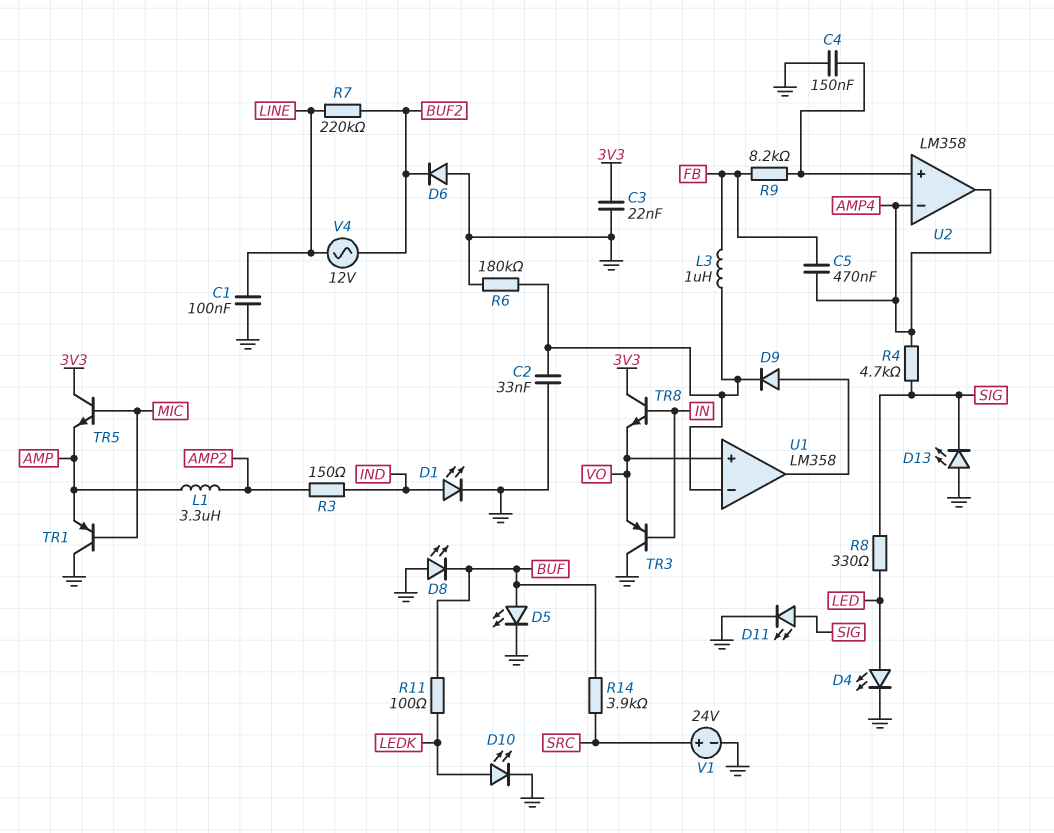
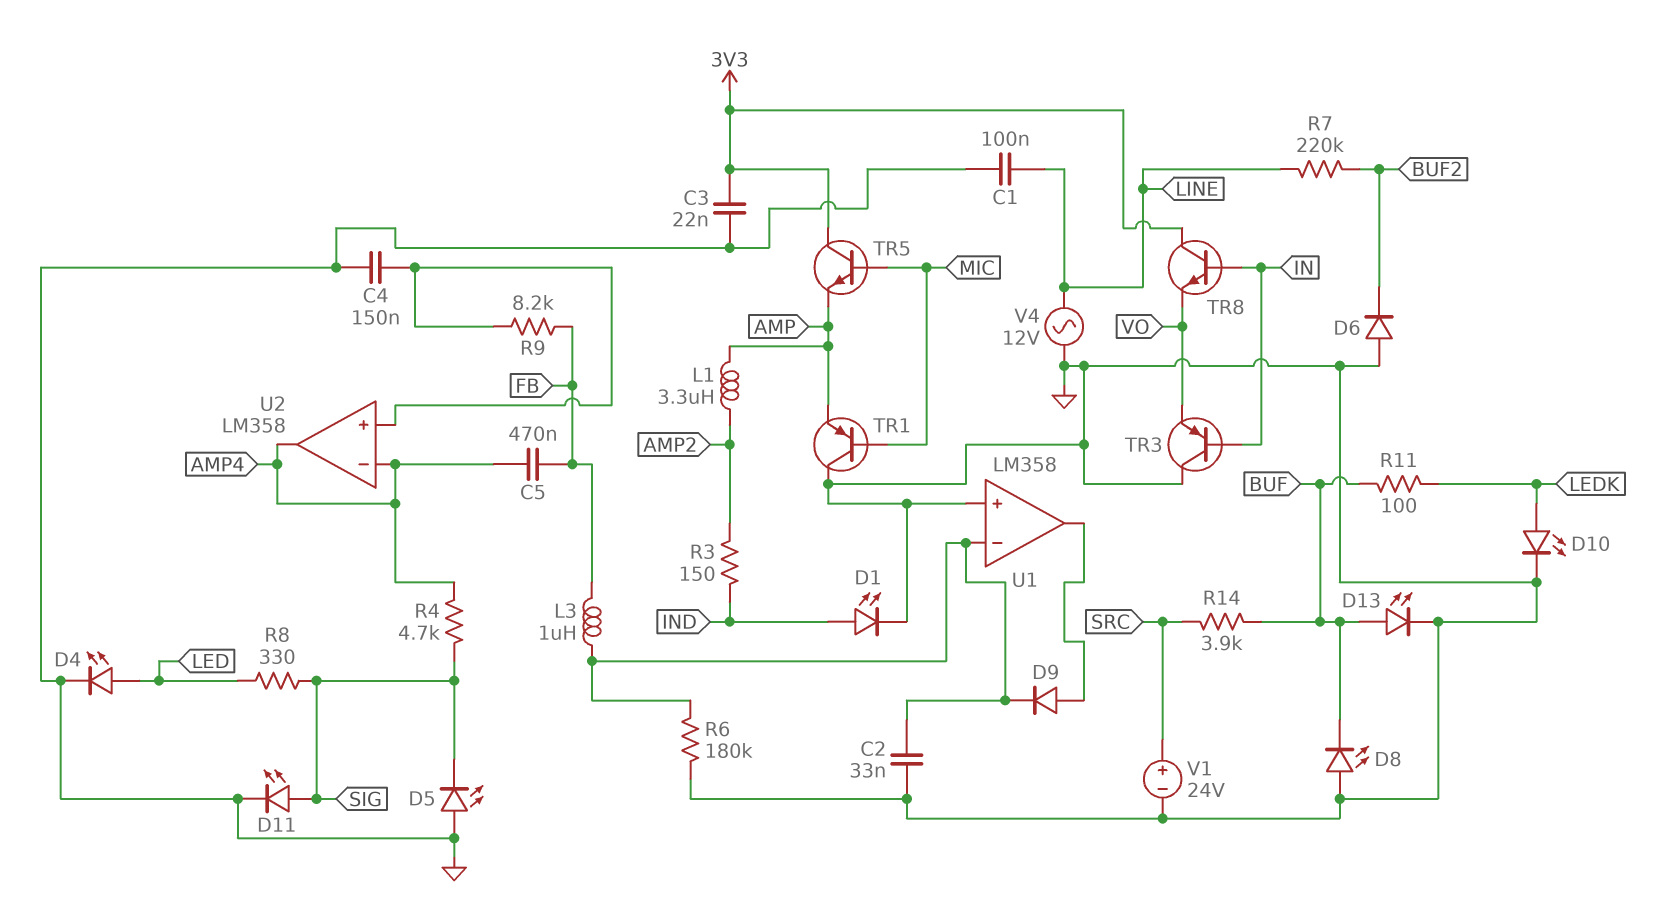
D5: LED (A BUF, K GND) -> LED (A GND, K SIG)
D13: LED (A GND, K SIG) -> LED (A BUF, K GND)
U1 pin in+: VO -> GND
V4: AC 12V (BUF2, LINE) -> AC 12V (GND, LINE)

